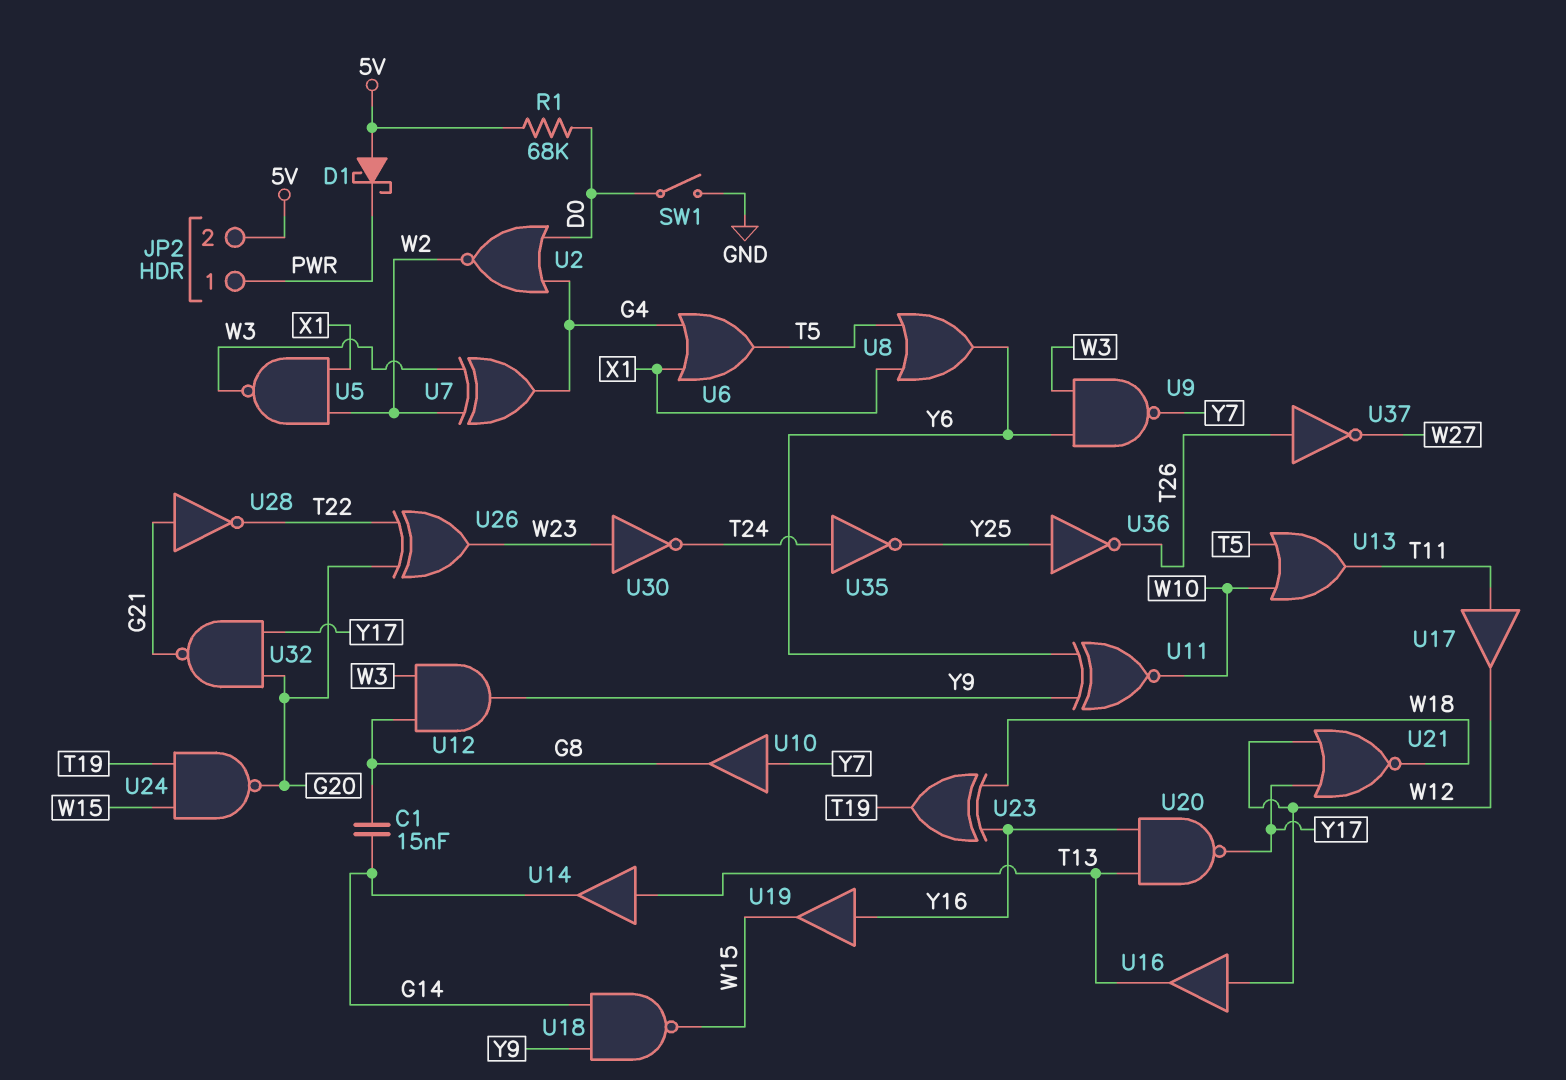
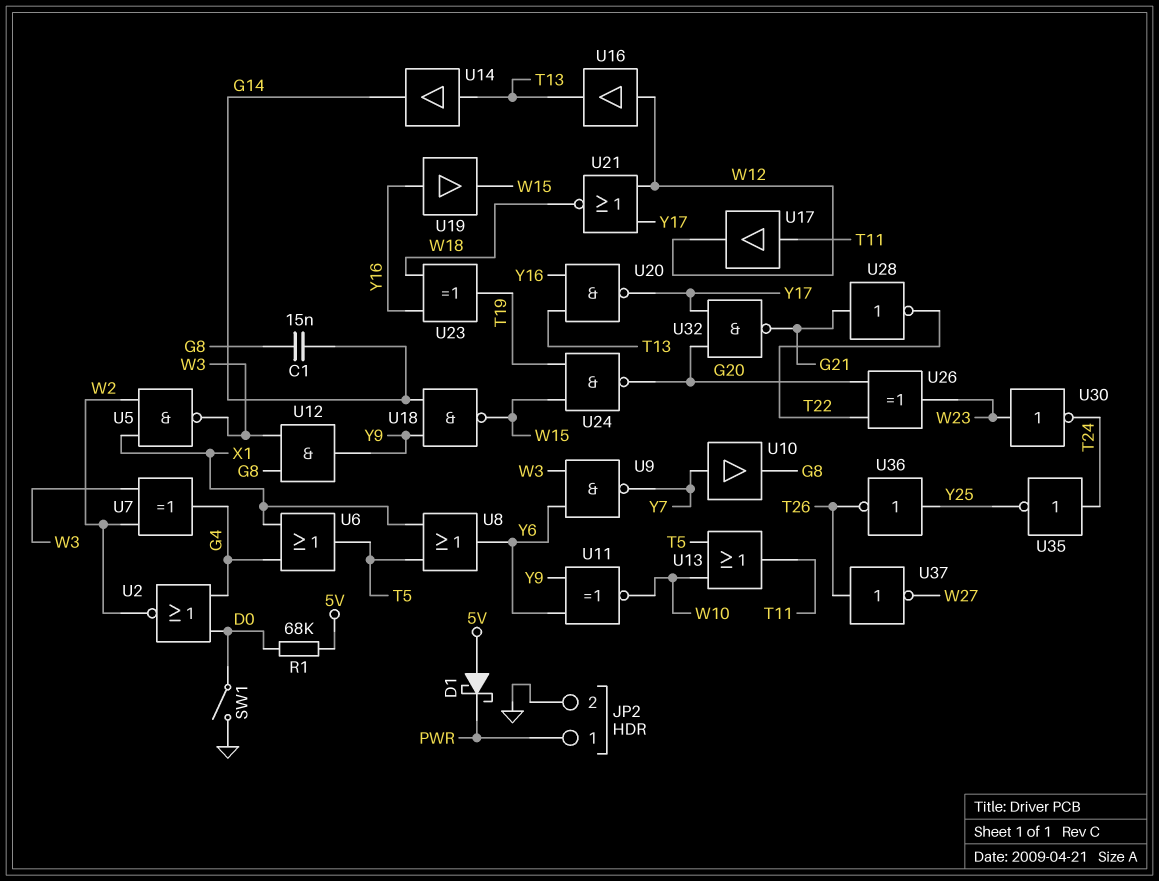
JP2 pin 2: 5V -> GND

